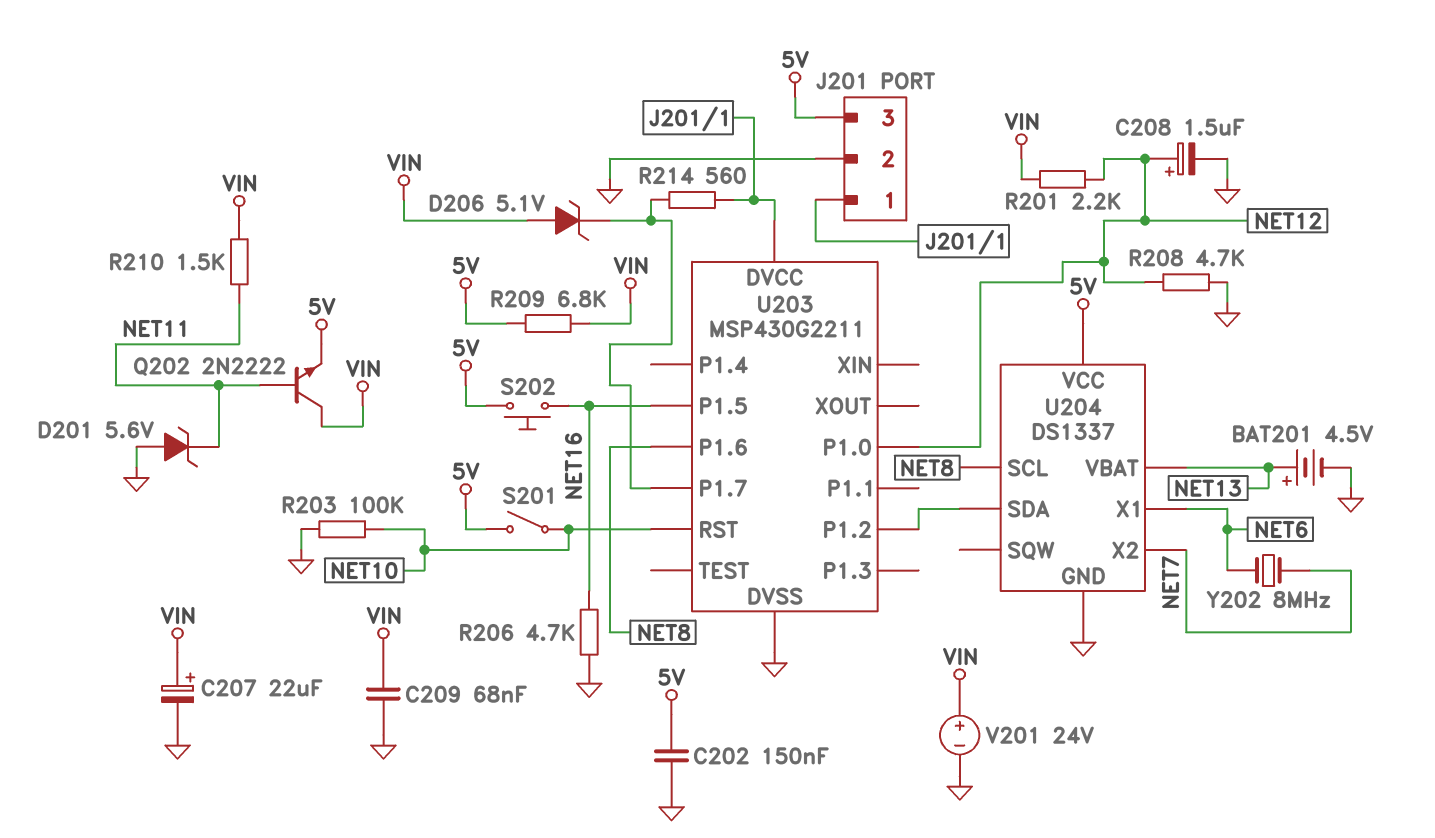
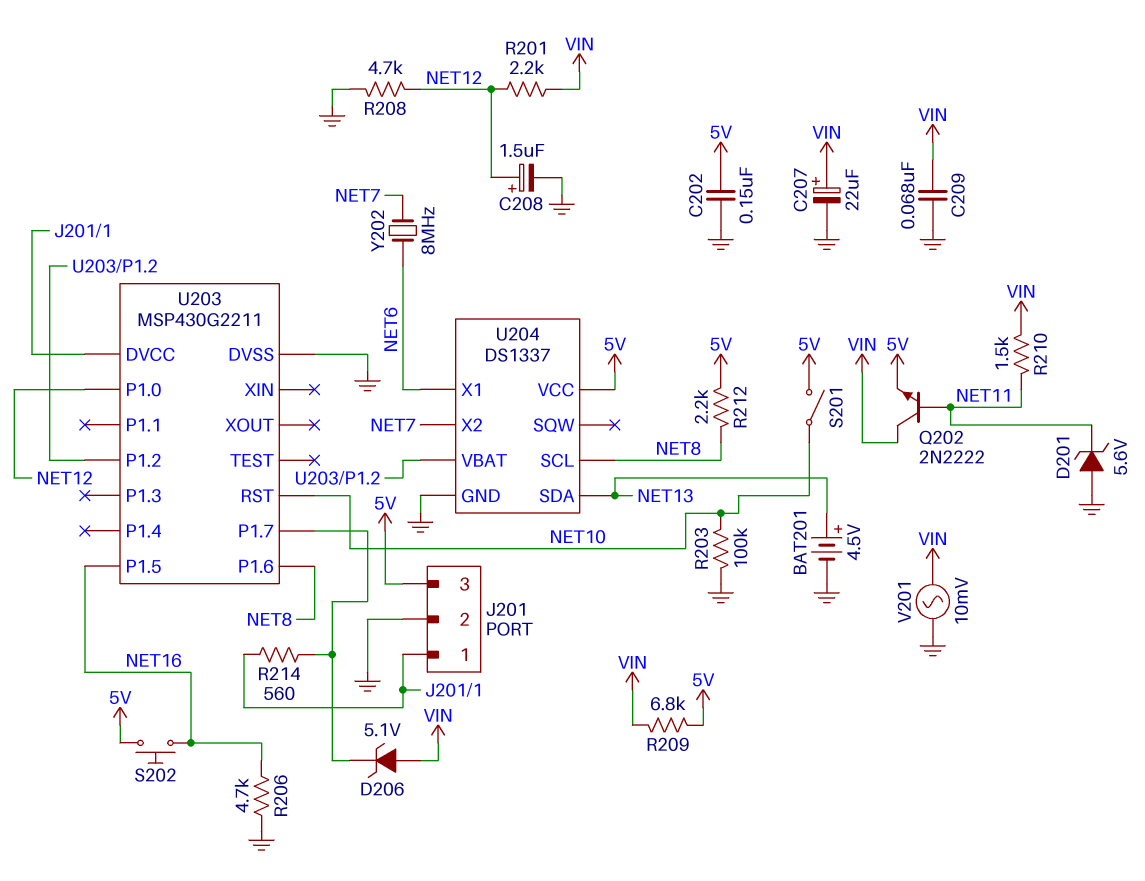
R212: none -> 2.2k (5V, NET8)
U204 pin SDA: U203/P1.2 -> NET13
U204 pin VBAT: NET13 -> U203/P1.2
V201: 24V (plus VIN, minus GND) -> AC 10mV (GND, VIN)

